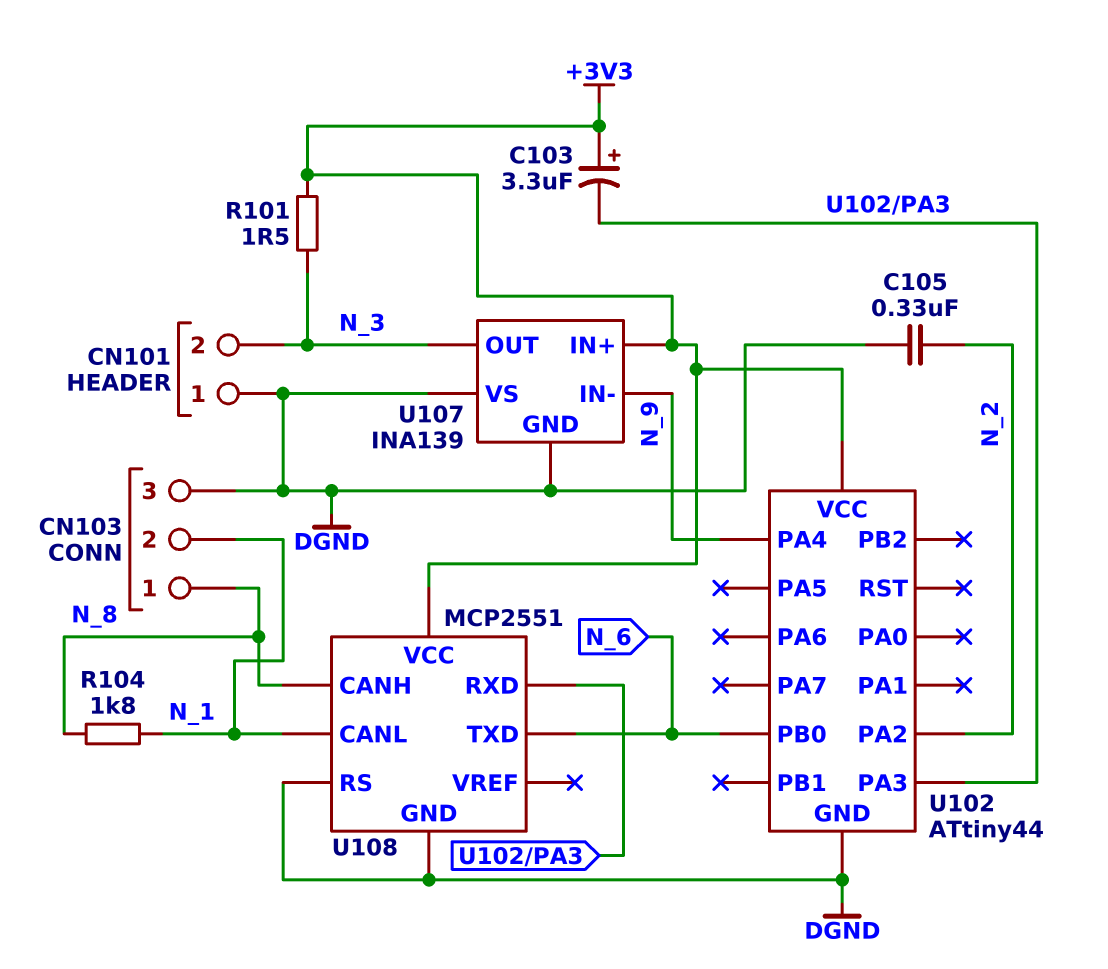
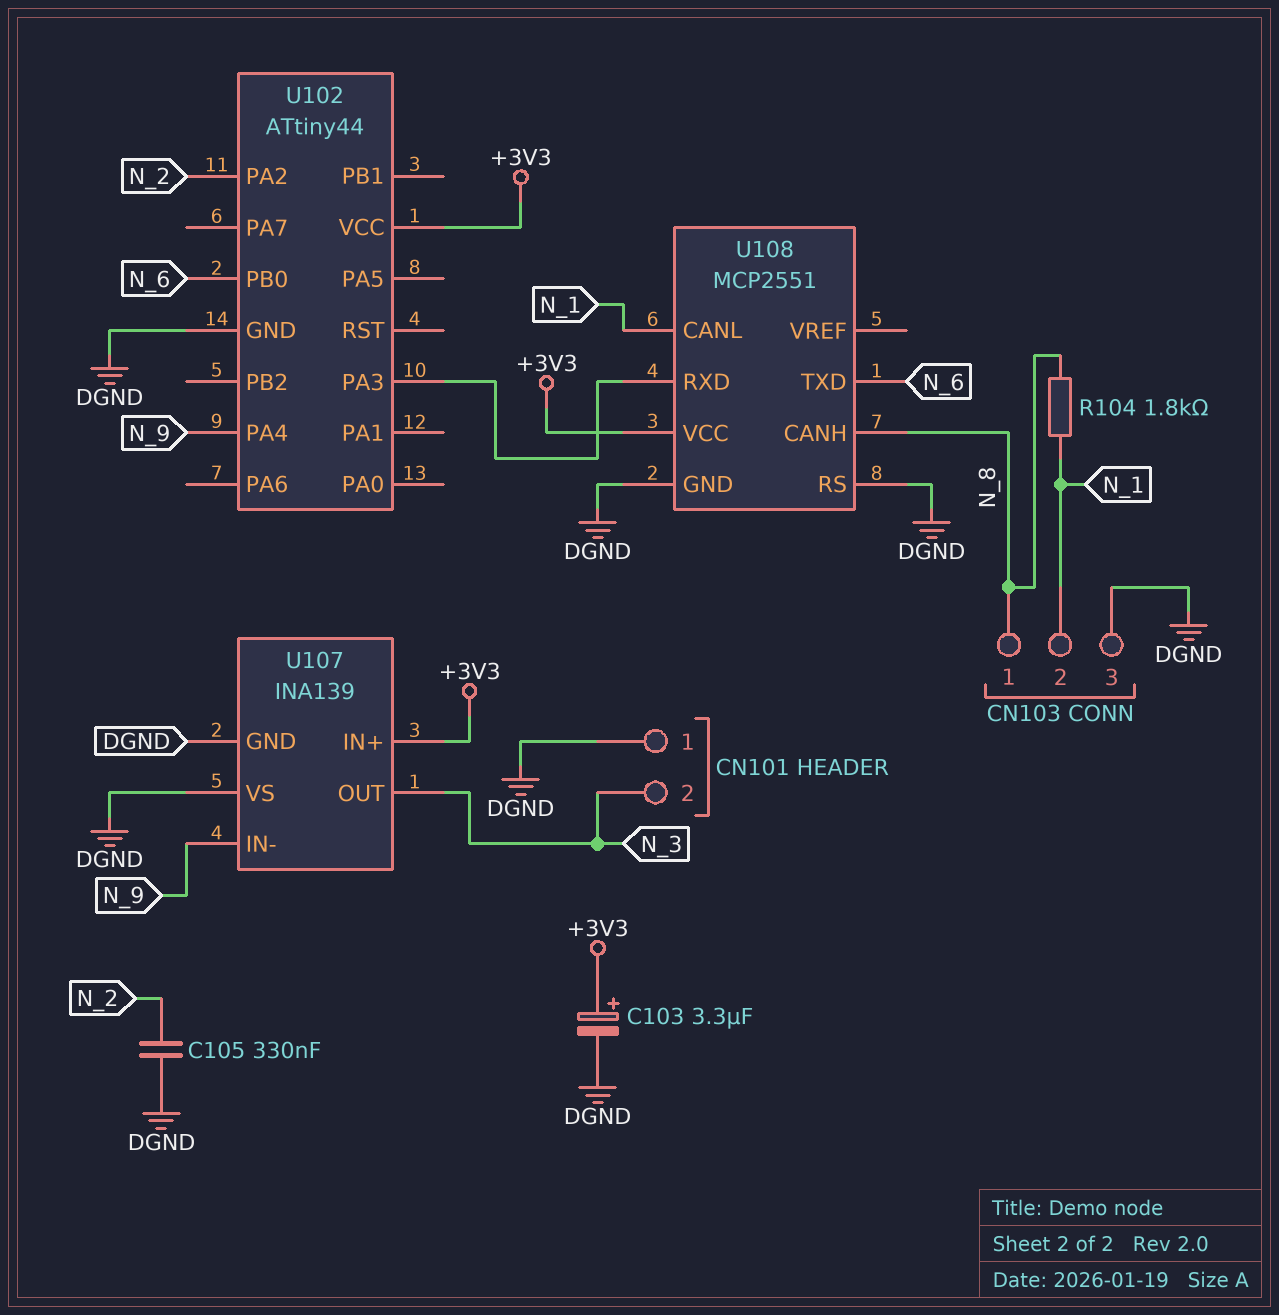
C103: 3.3uF (plus +3V3, minus U102/PA3) -> 3.3uF (plus +3V3, minus DGND)
R101: 1.5 (+3V3, N_3) -> none

